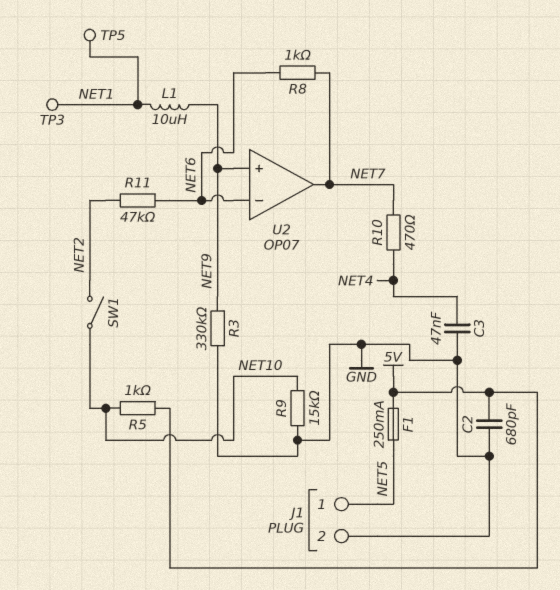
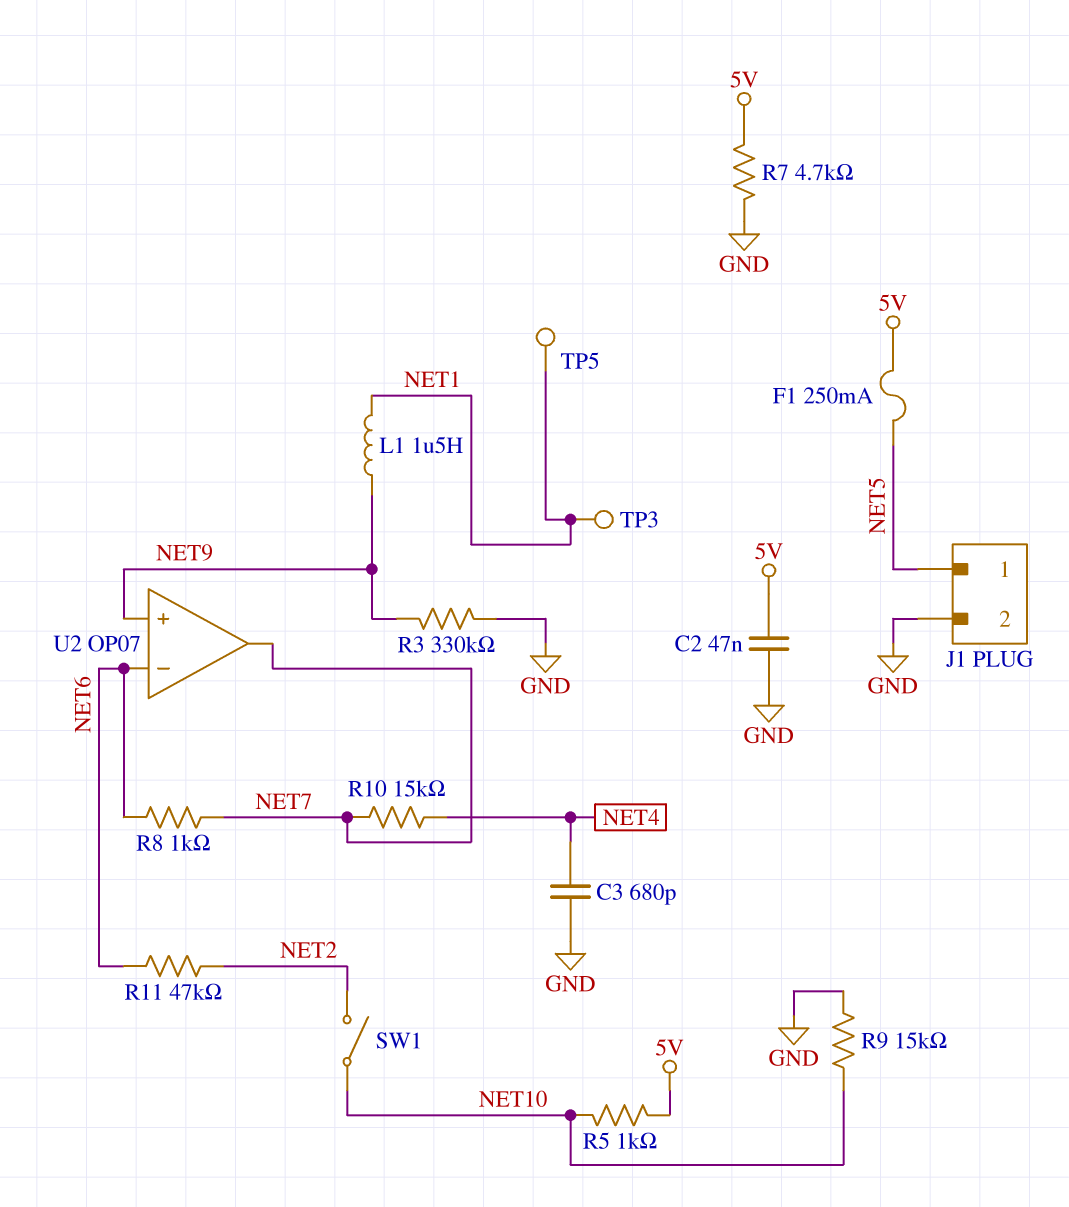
C2: 680pF (5V, GND) -> 47nF (5V, GND)
C3: 47nF (GND, NET4) -> 680pF (GND, NET4)
L1: 10uH (NET1, NET9) -> 1.5uH (NET1, NET9)
R7: none -> 4.7k (5V, GND)
R10: 470 (NET4, NET7) -> 15k (NET4, NET7)

